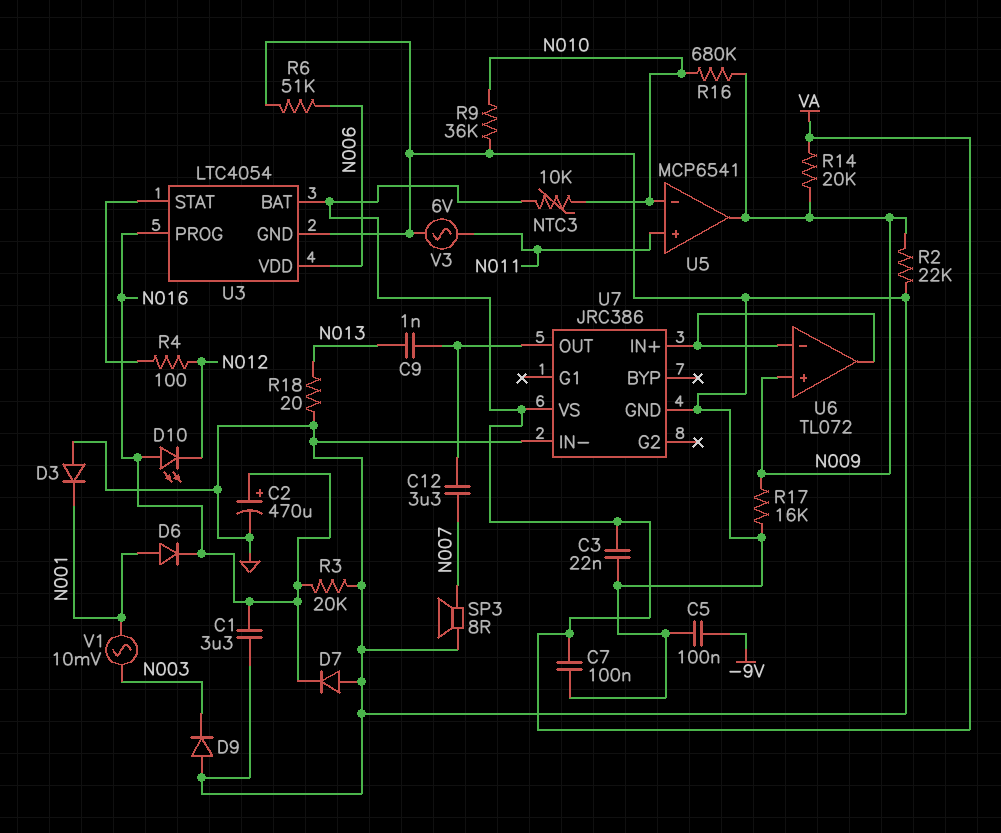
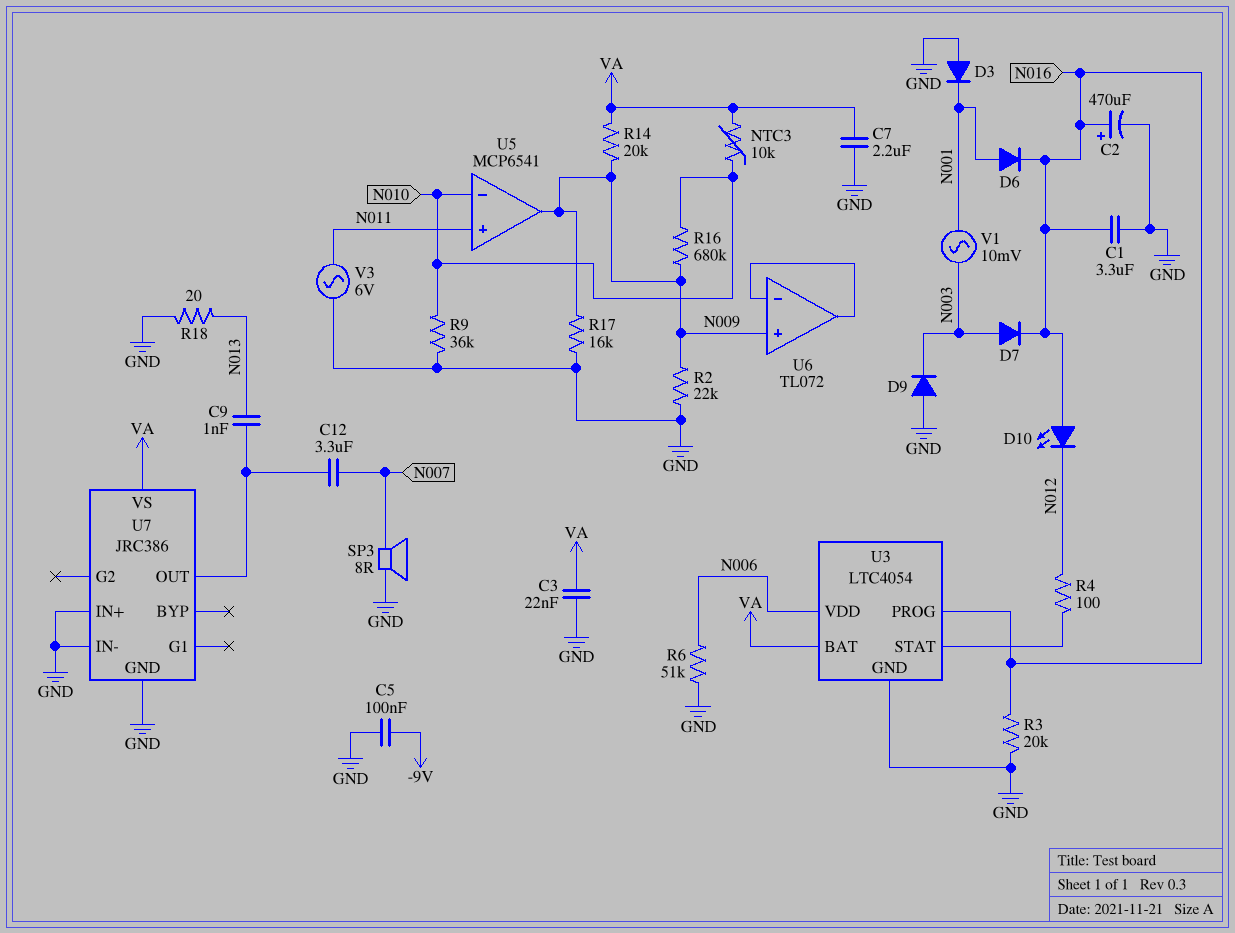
C7: 100nF (GND, VA) -> 2.2uF (GND, VA)
D7: diode (A GND, K N016) -> diode (A N003, K N016)
U7 pin IN+: U6/in- -> GND

